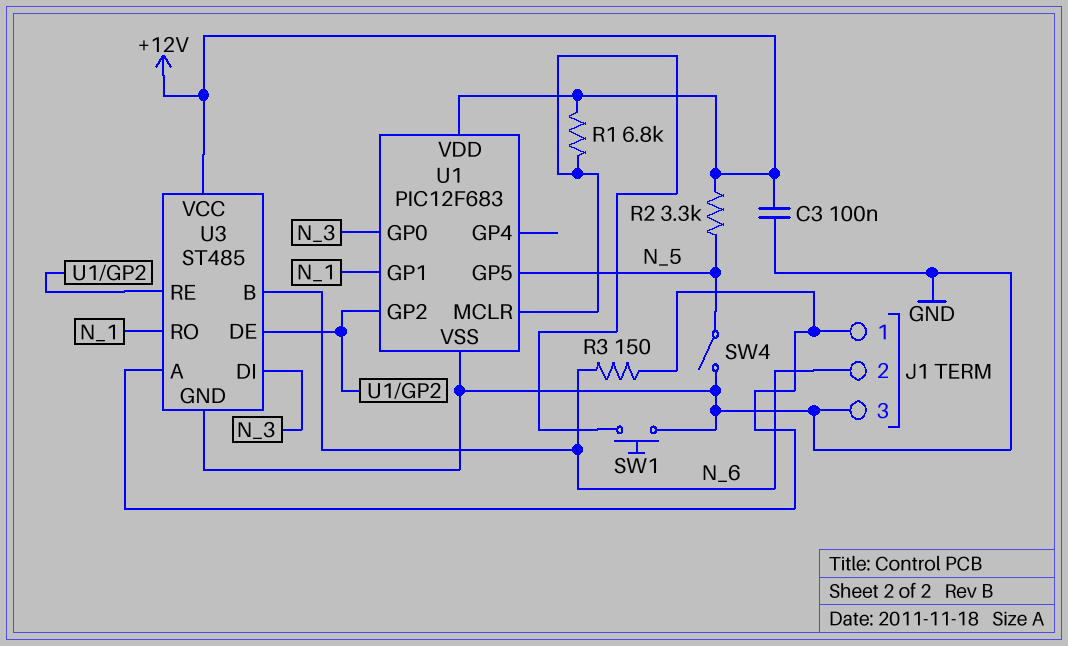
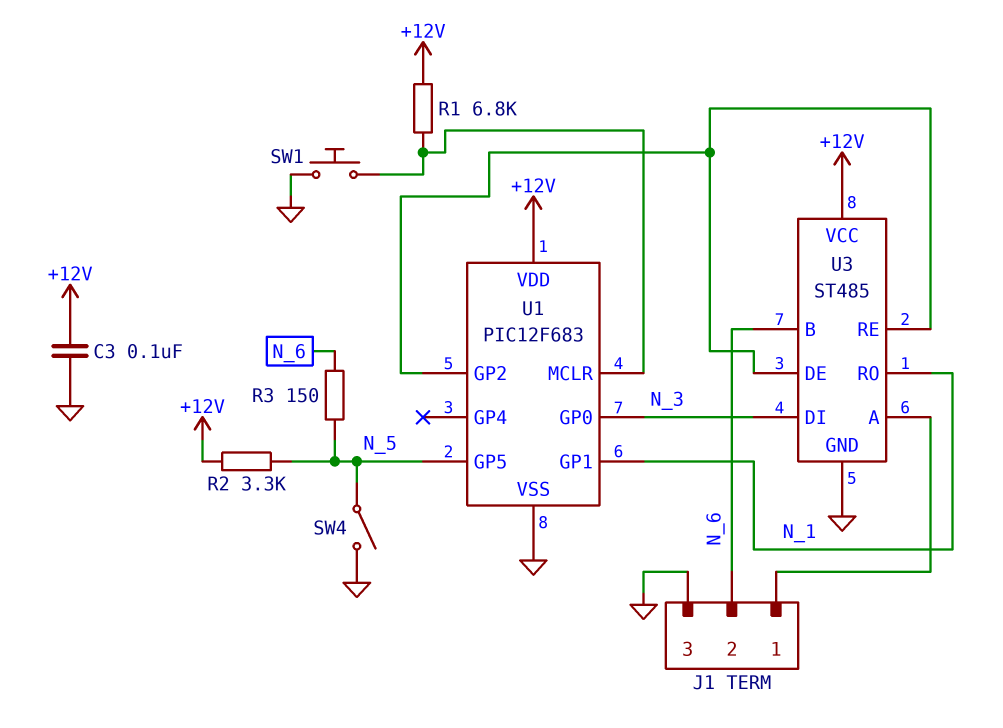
R3: 150 (J1/1, N_6) -> 150 (N_5, N_6)

